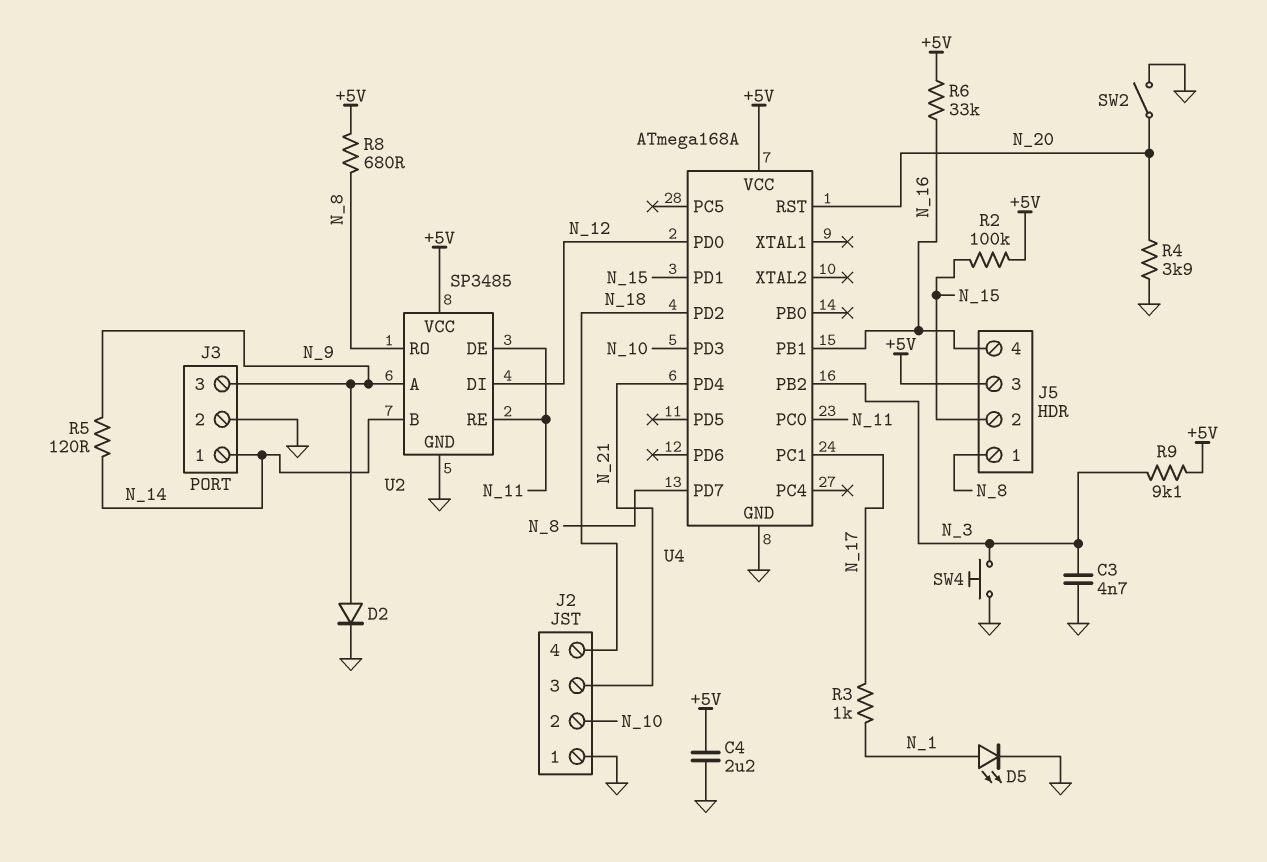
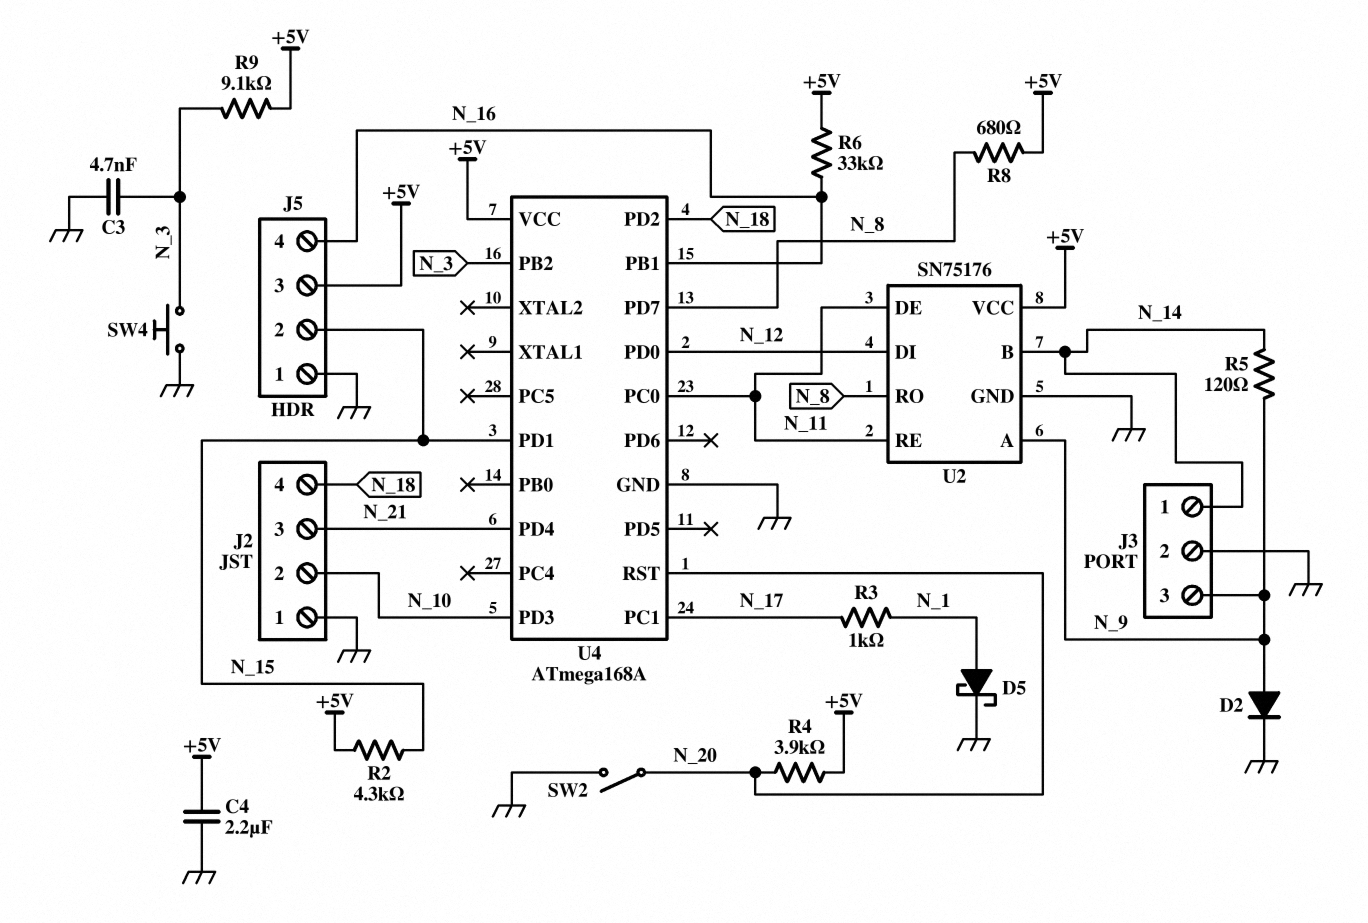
D5: LED (A N_1, K GND) -> schottky (A N_1, K GND)
J5 pin 1: N_8 -> GND
R2: 100k (+5V, N_15) -> 4.3k (+5V, N_15)
R4: 3.9k (GND, N_20) -> 3.9k (+5V, N_20)
U2: SP3485 -> SN75176

